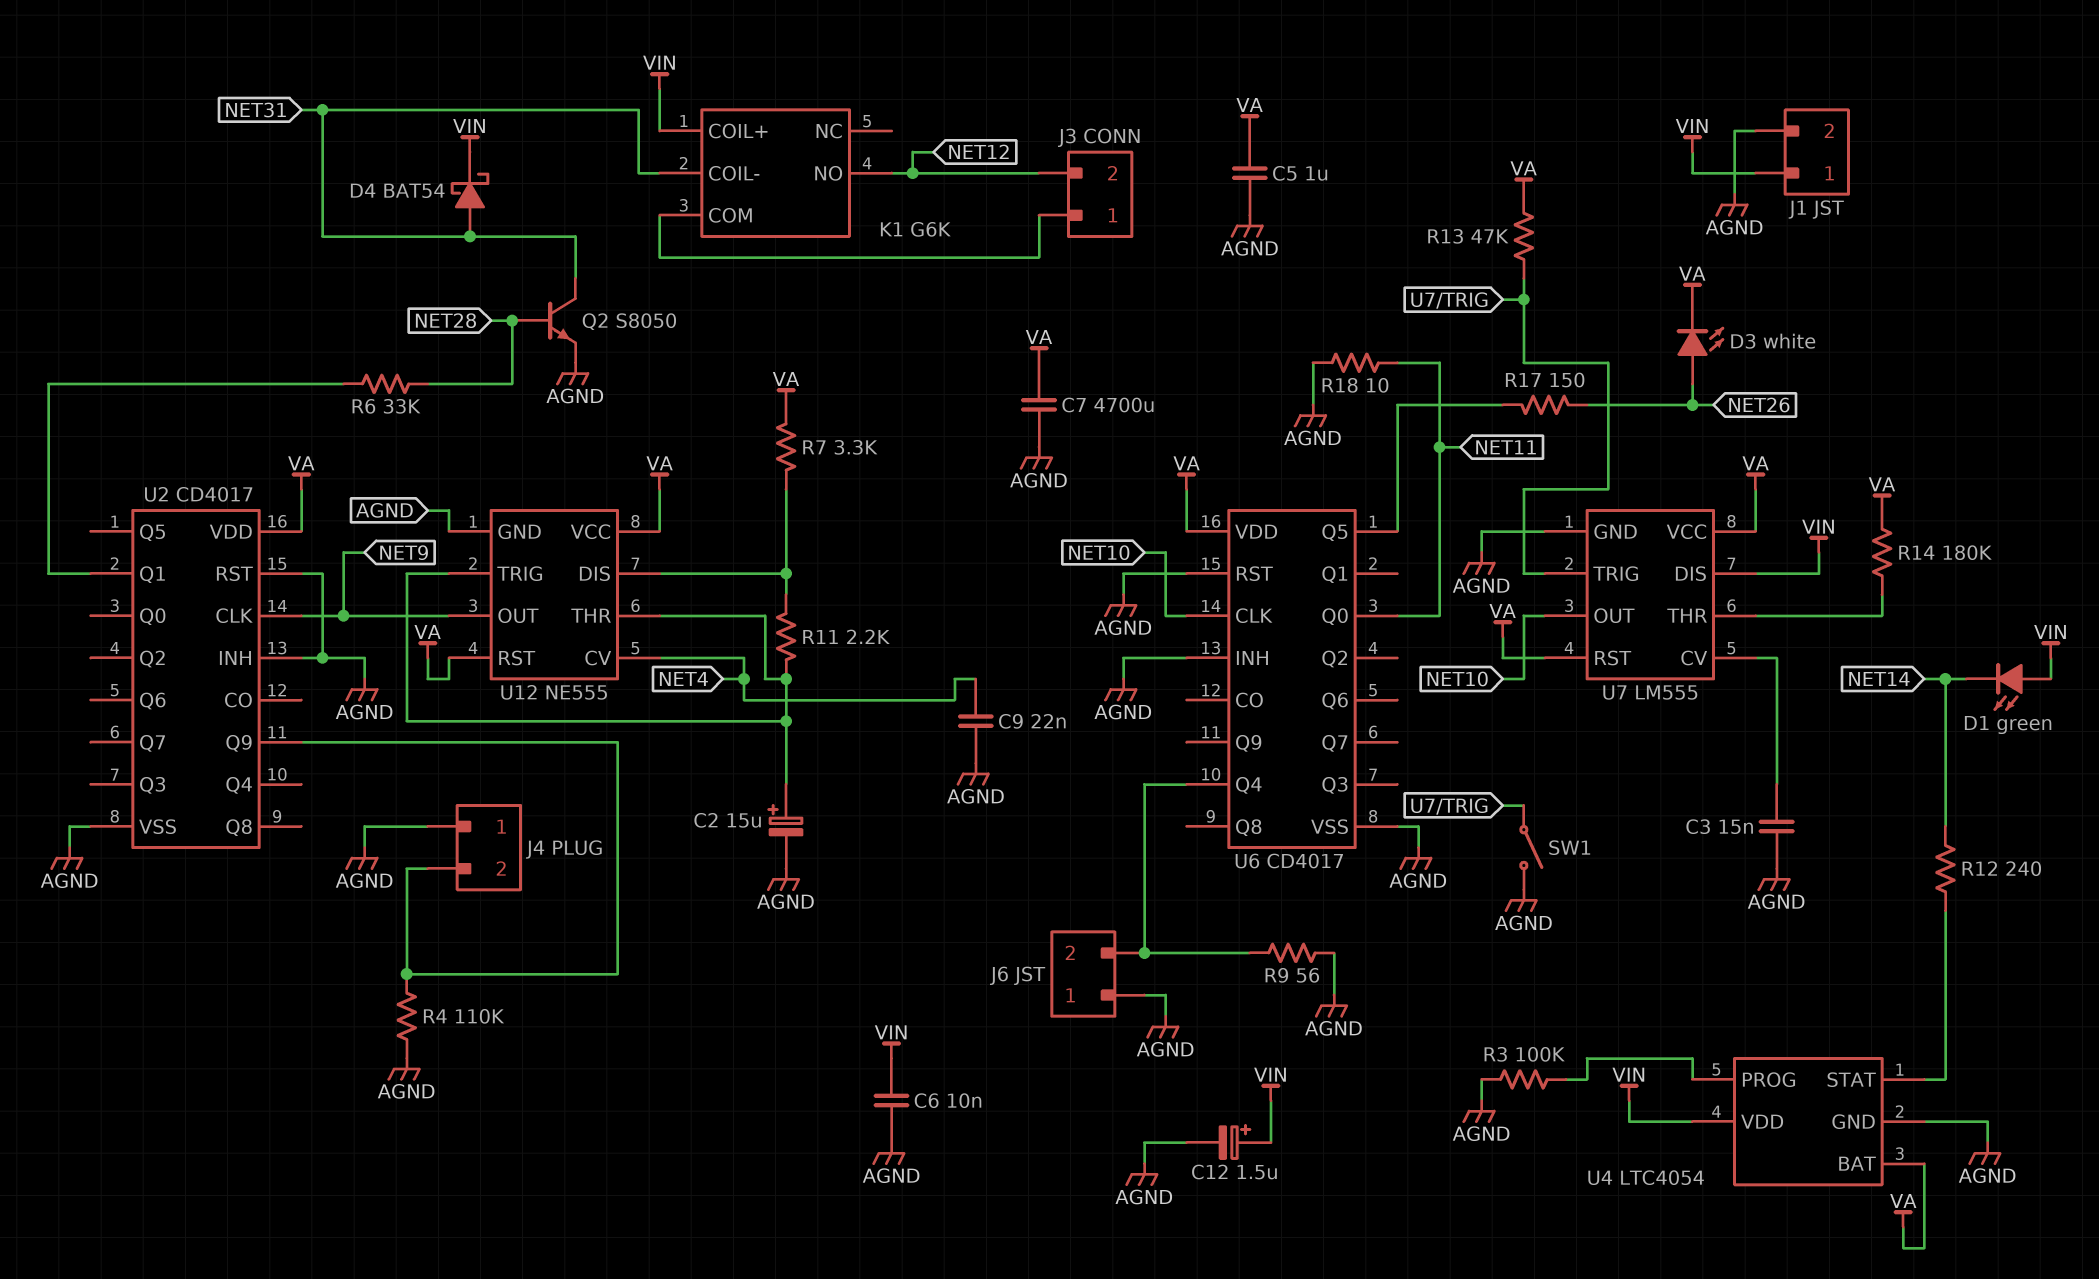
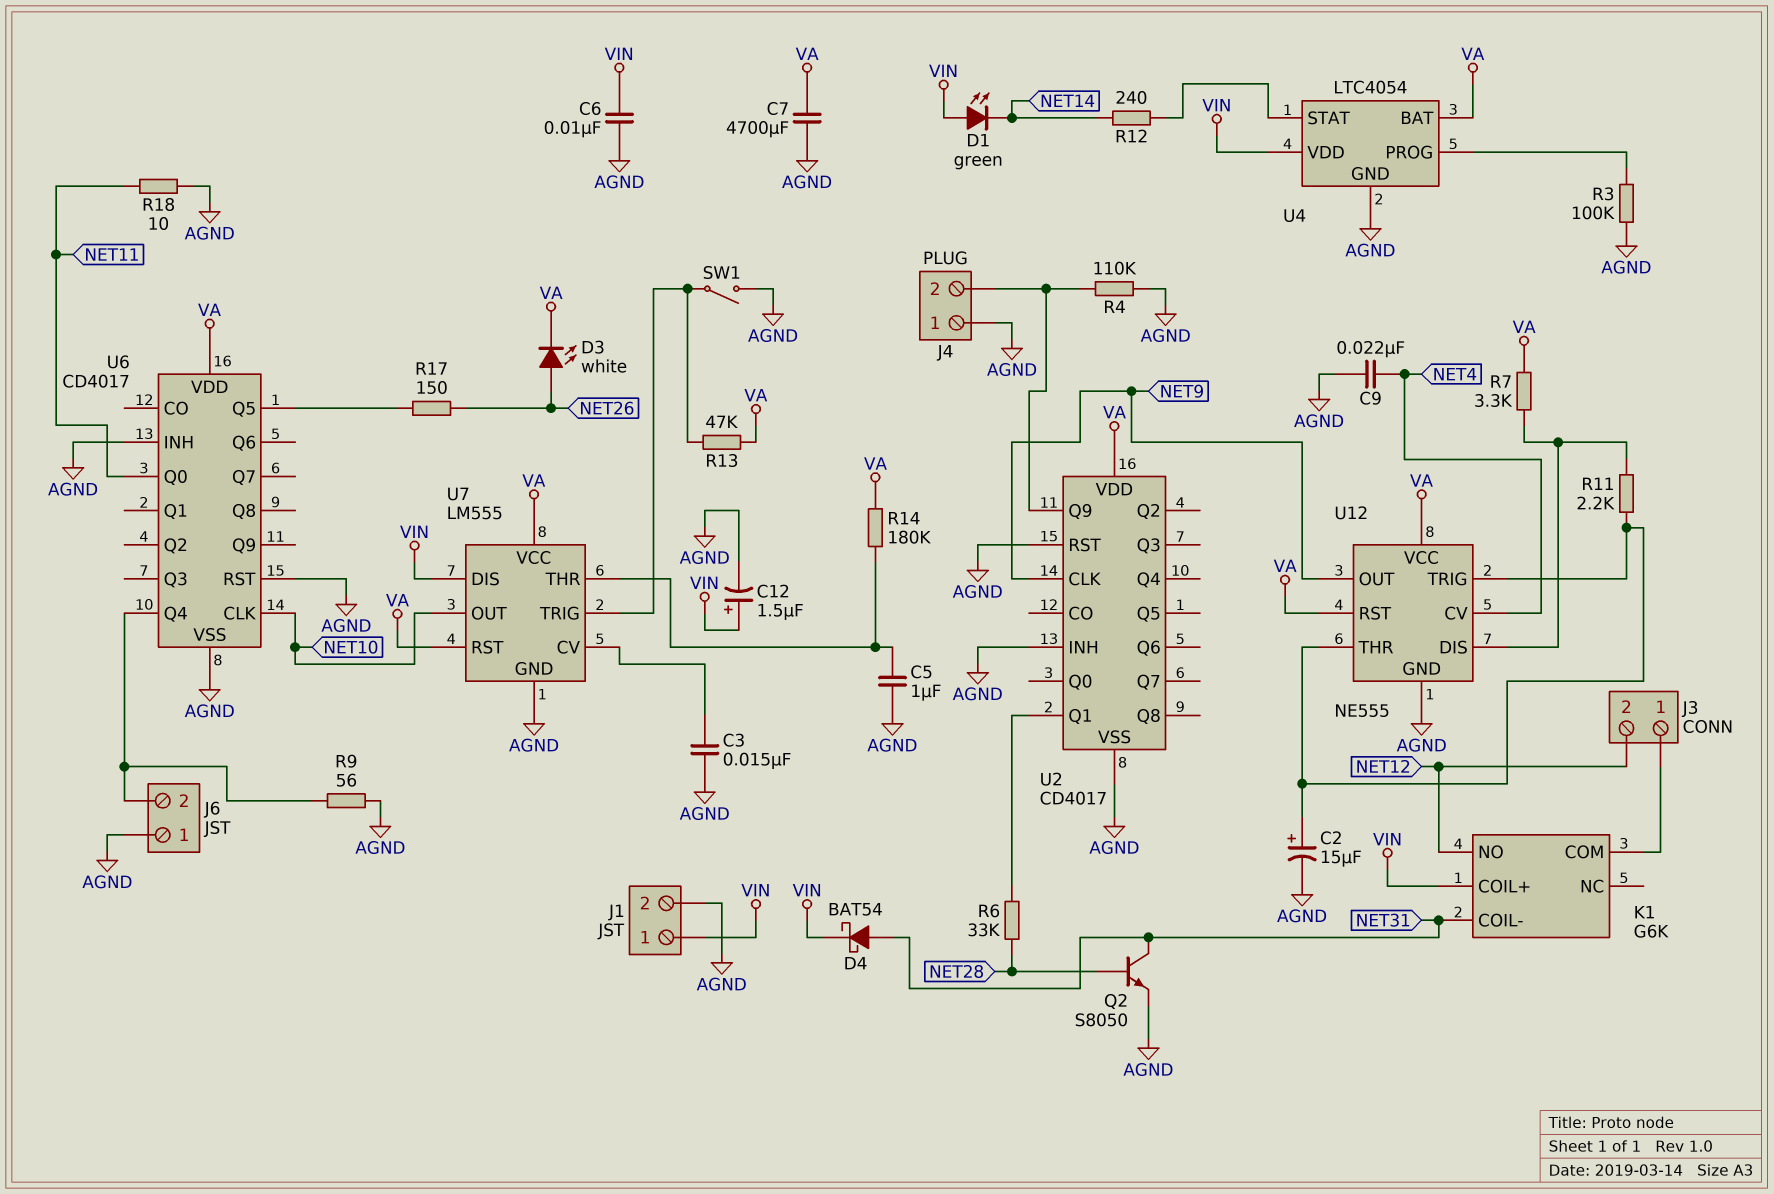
C5: 1uF (AGND, VA) -> 1uF (AGND, U7/THR)

